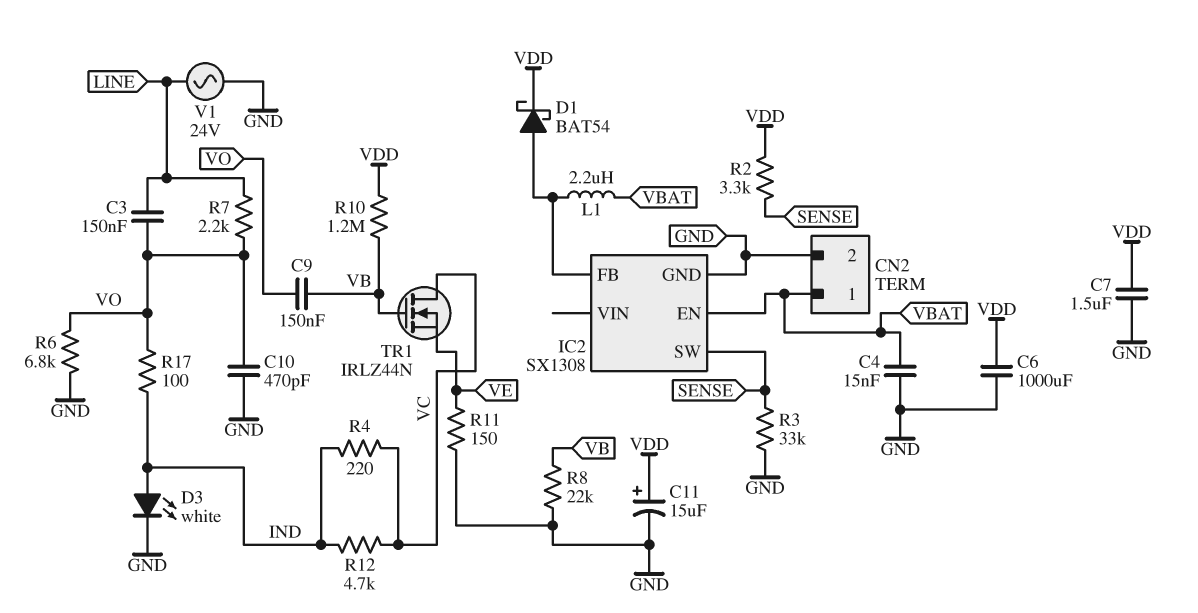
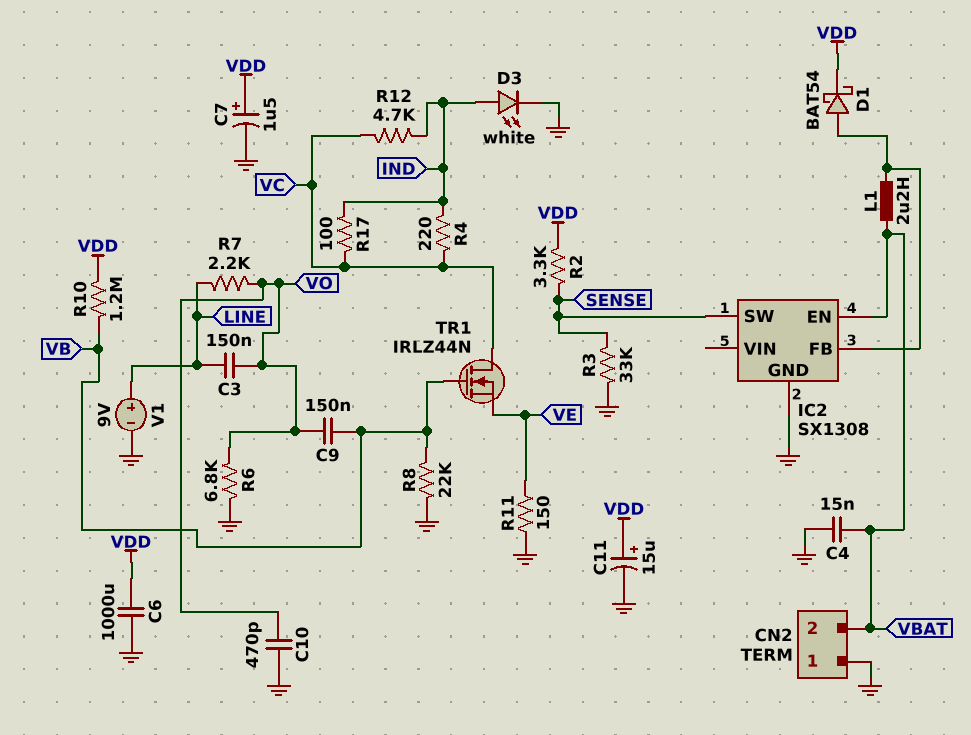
C7: 1.5uF (GND, VDD) -> 1.5uF (plus VDD, minus GND)
CN2 pin 1: VBAT -> GND
CN2 pin 2: GND -> VBAT
R17: 100 (IND, VO) -> 100 (IND, VC)
V1: AC 24V (GND, LINE) -> 9V (plus LINE, minus GND)

